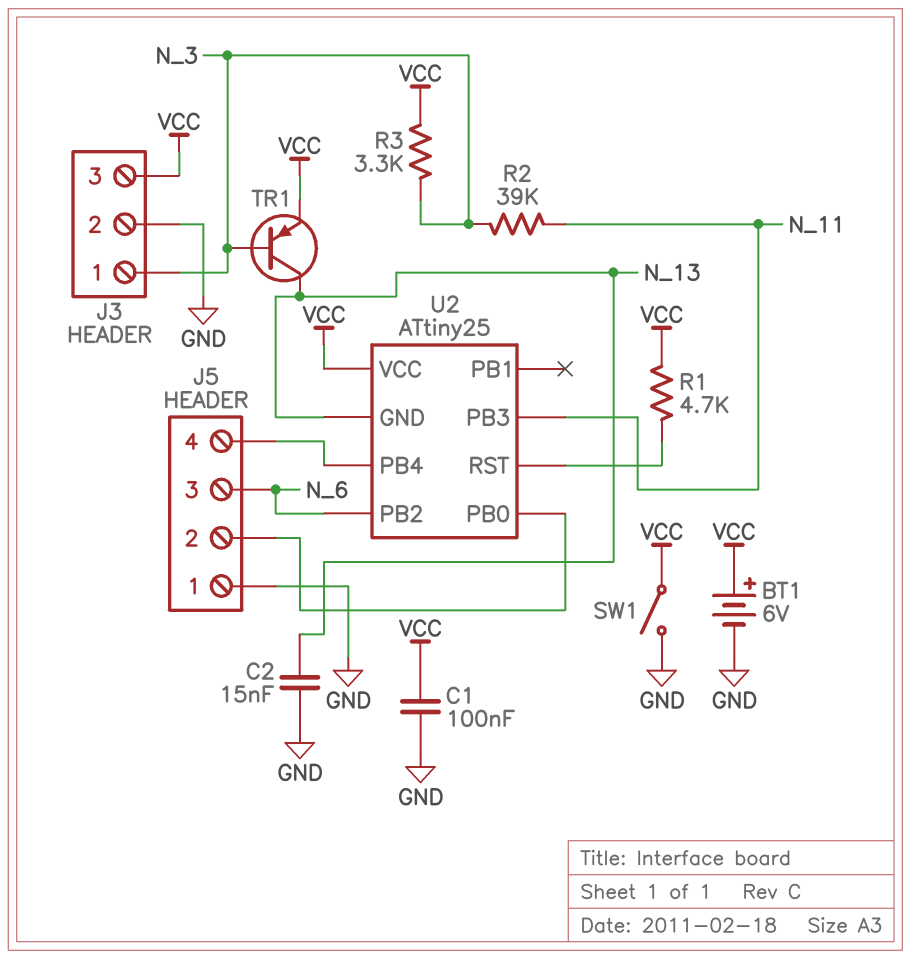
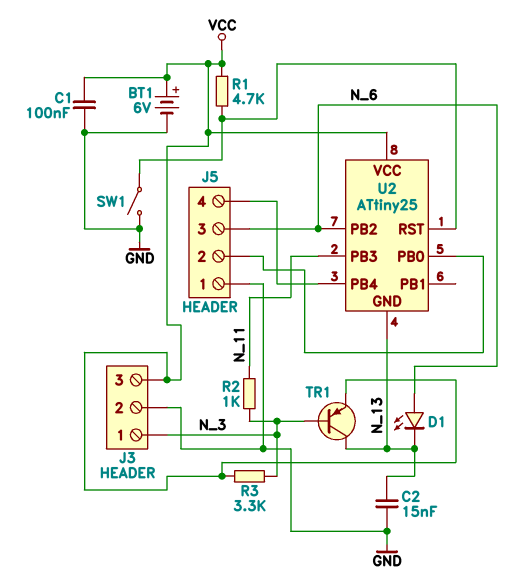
D1: none -> LED (A N_6, K N_13)
R2: 39k (N_3, N_11) -> 1k (N_3, N_11)
SW1: switch (GND, VCC) -> switch (GND, U2/RST)

